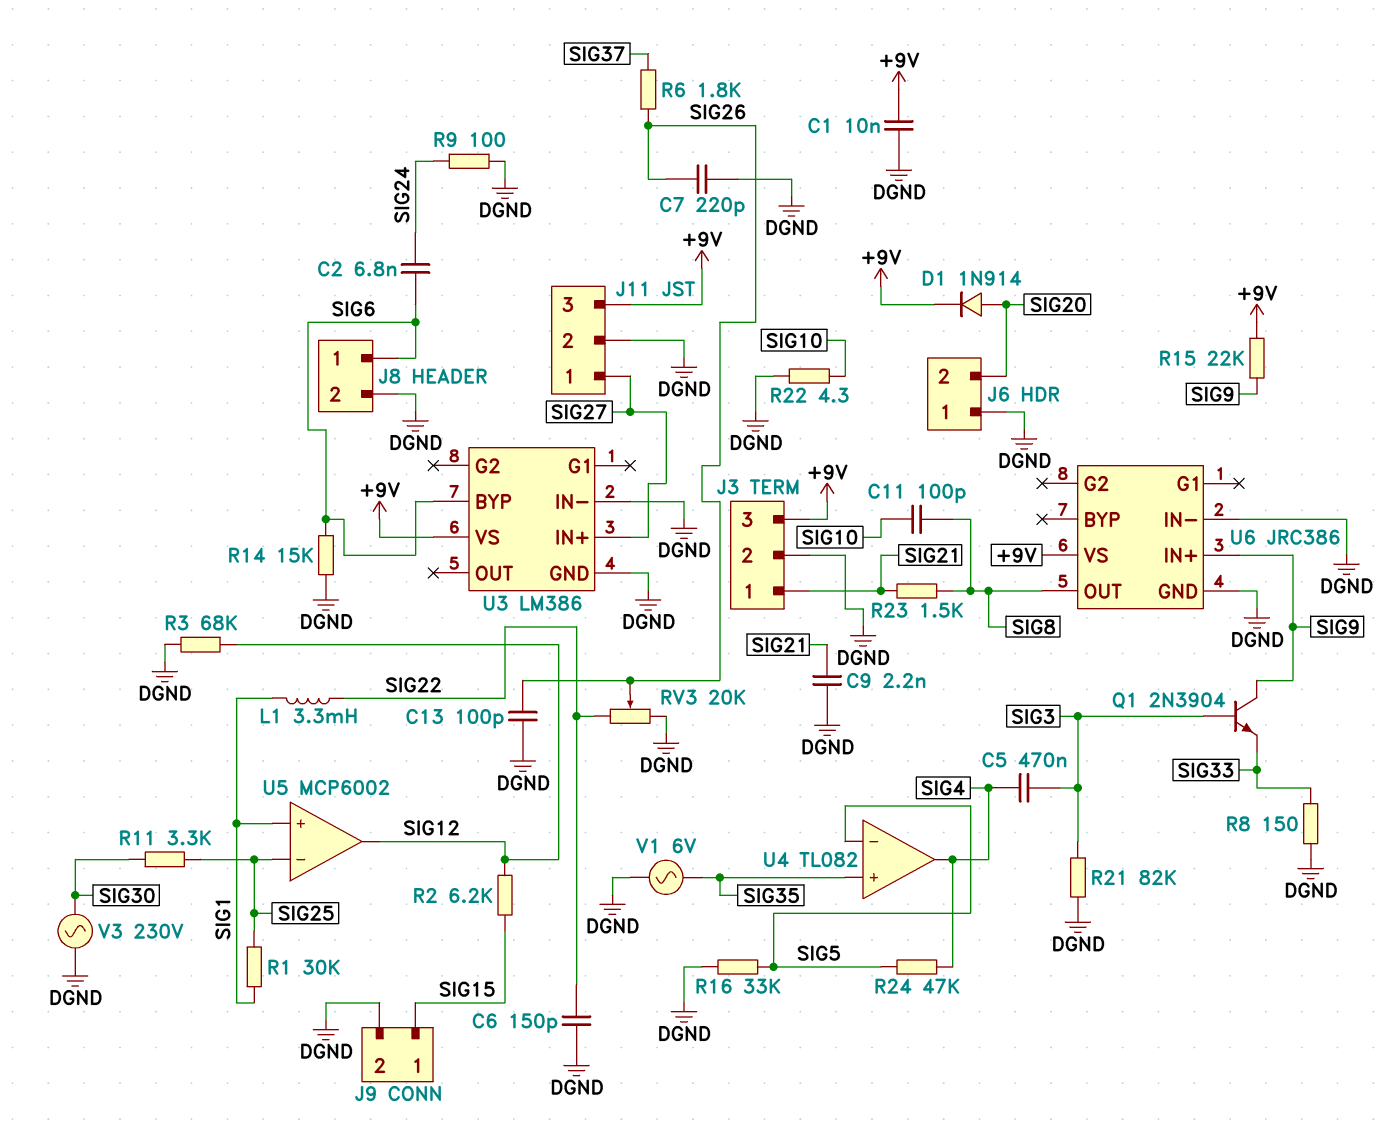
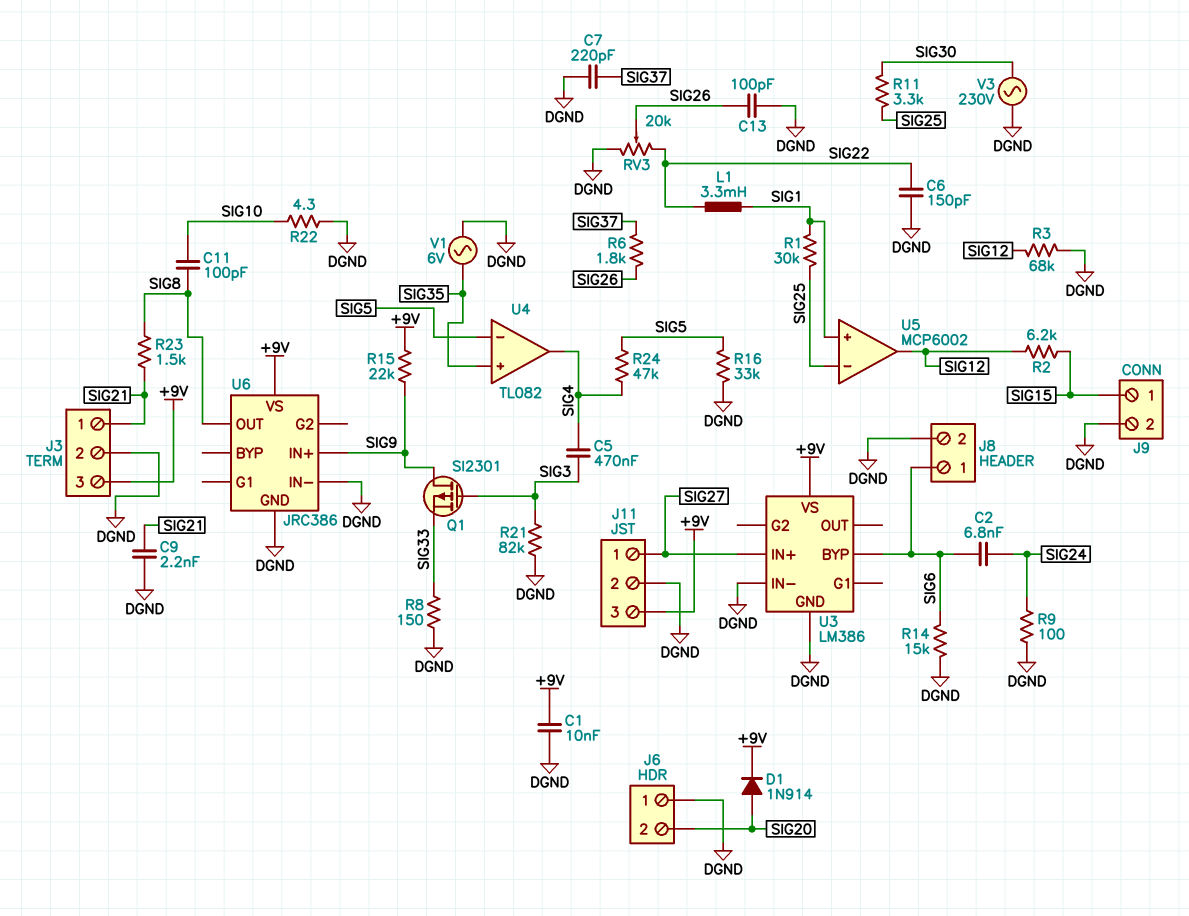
C7: 220pF (DGND, SIG26) -> 220pF (DGND, SIG37)
Q1: NPN 2N3904 (B SIG3, C SIG9, E SIG33) -> PMOS SI2301 (G SIG3, D SIG9, S SIG33)

